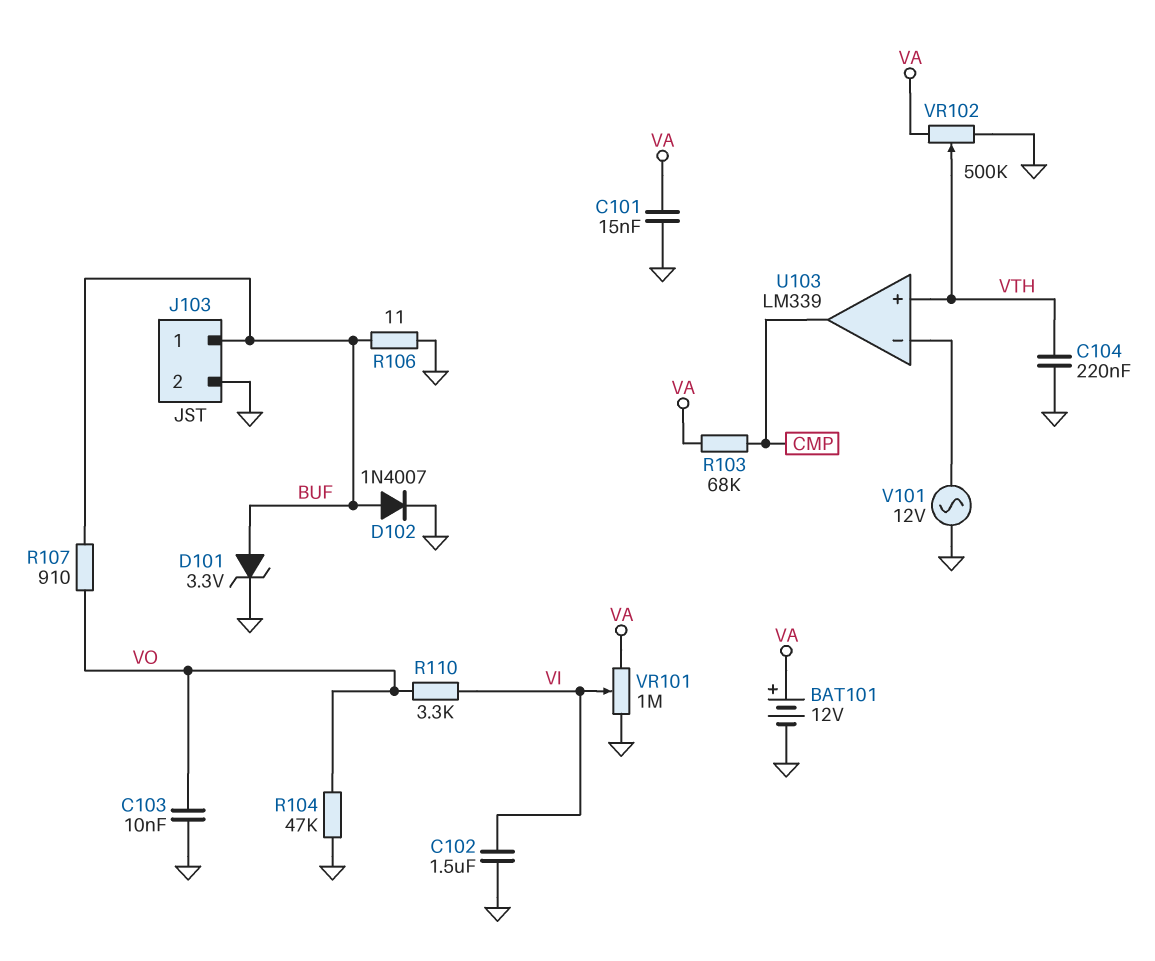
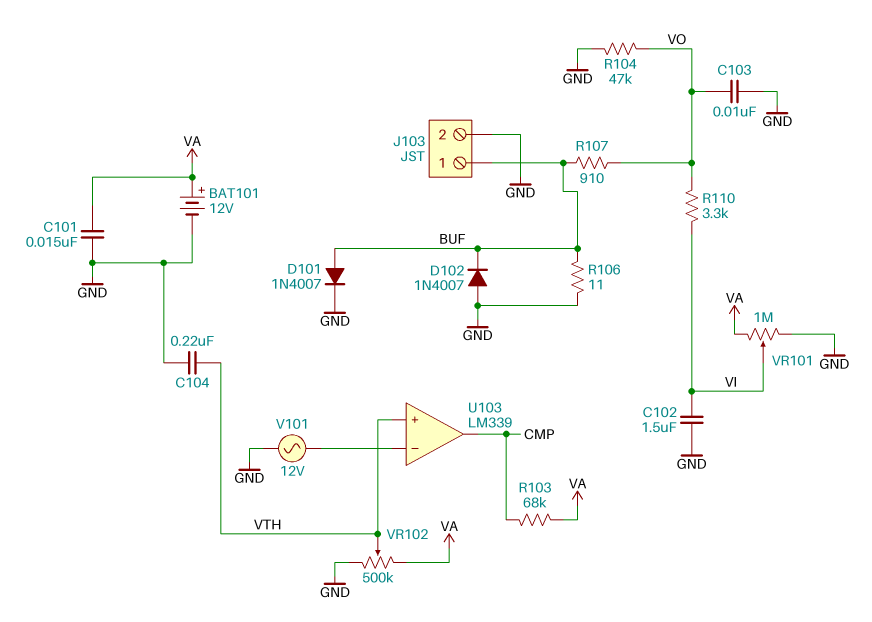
D101: zener 3.3V (A BUF, K GND) -> diode 1N4007 (A BUF, K GND)
D102: diode 1N4007 (A BUF, K GND) -> diode 1N4007 (A GND, K BUF)

